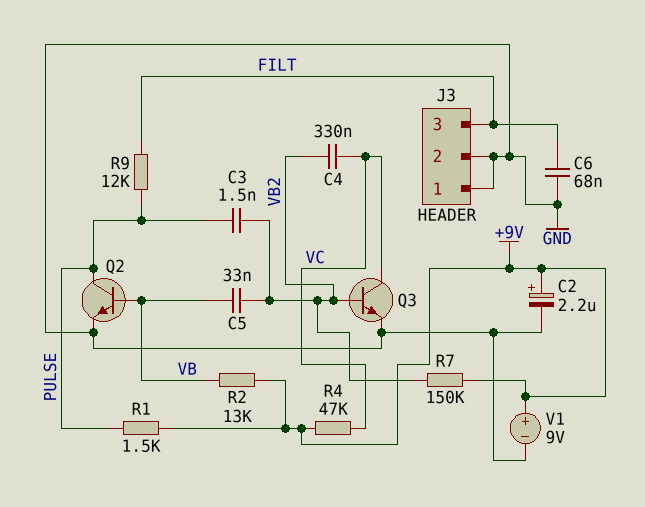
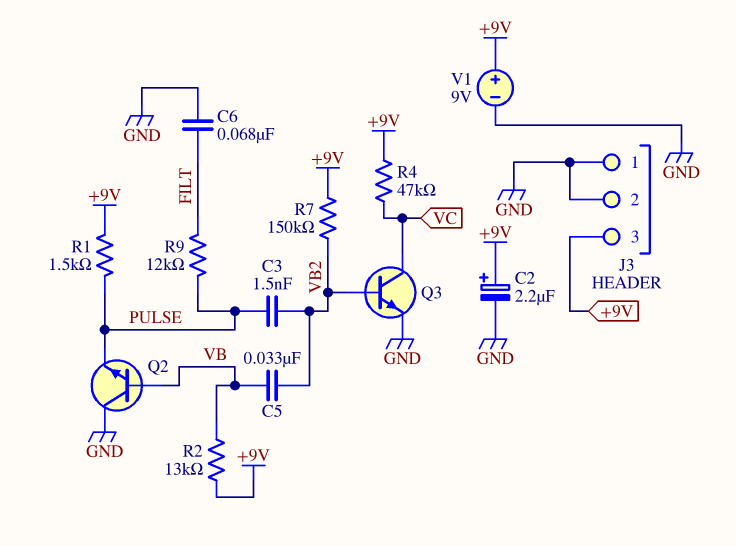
C4: 330nF (VB2, VC) -> none
J3 pin 3: FILT -> +9V
Q2: NPN (B VB, C PULSE, E GND) -> NPN (B VB, C GND, E PULSE)

